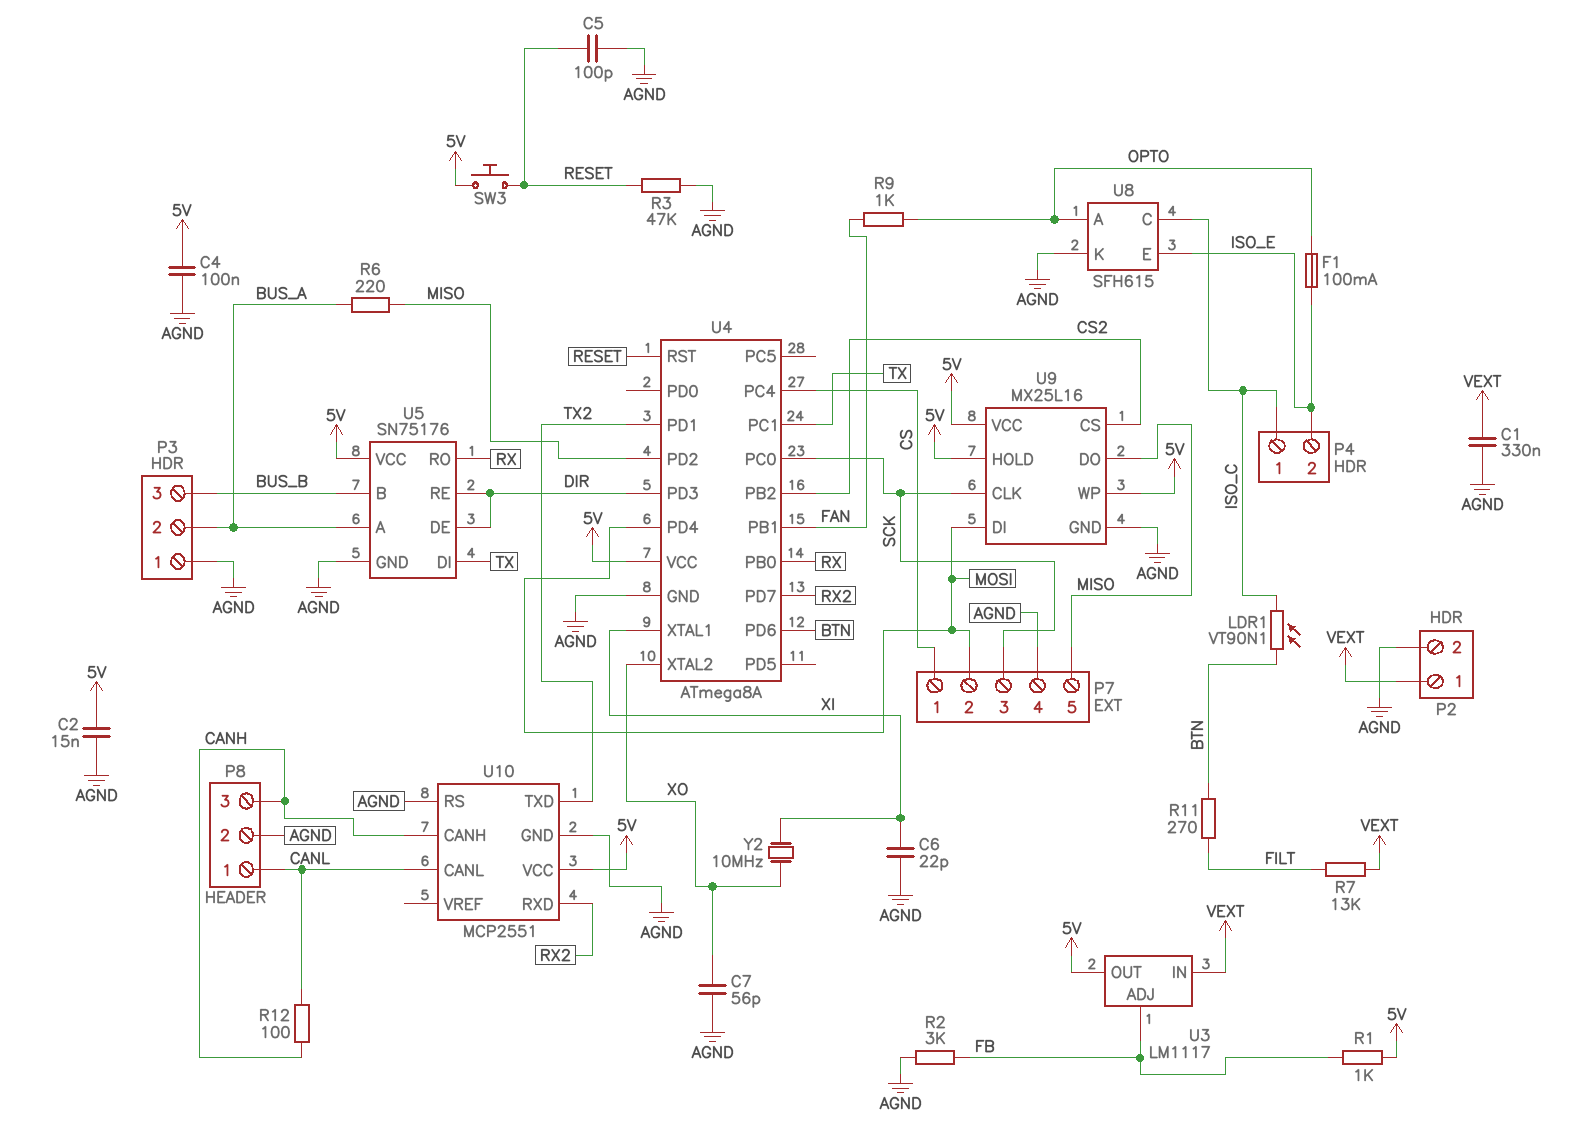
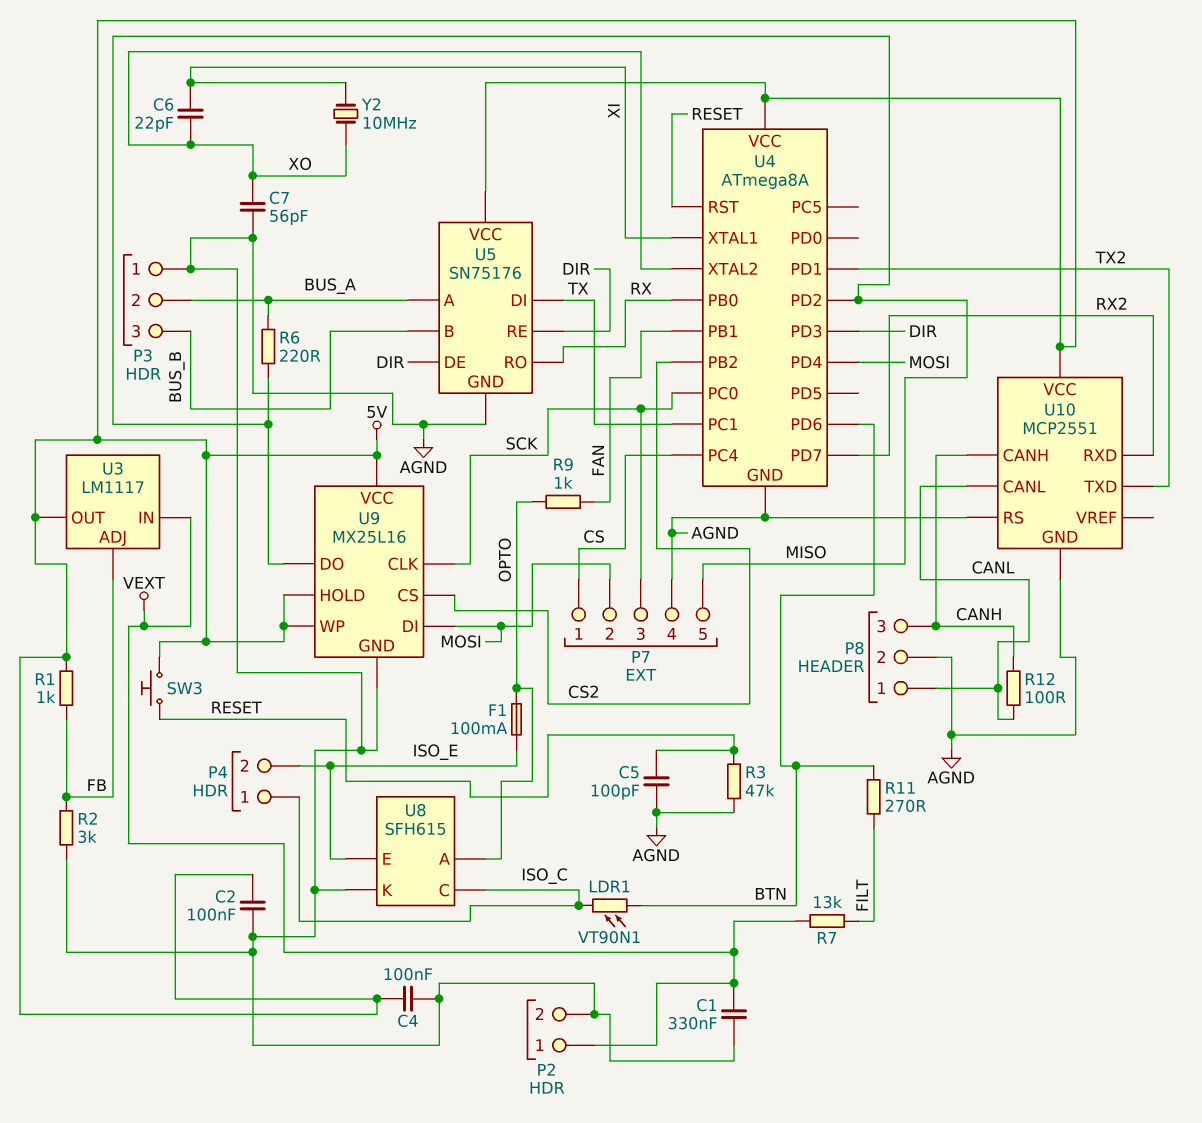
C2: 15nF (5V, AGND) -> 100nF (5V, AGND)
C6: 22pF (AGND, XI) -> 22pF (XI, XO)

